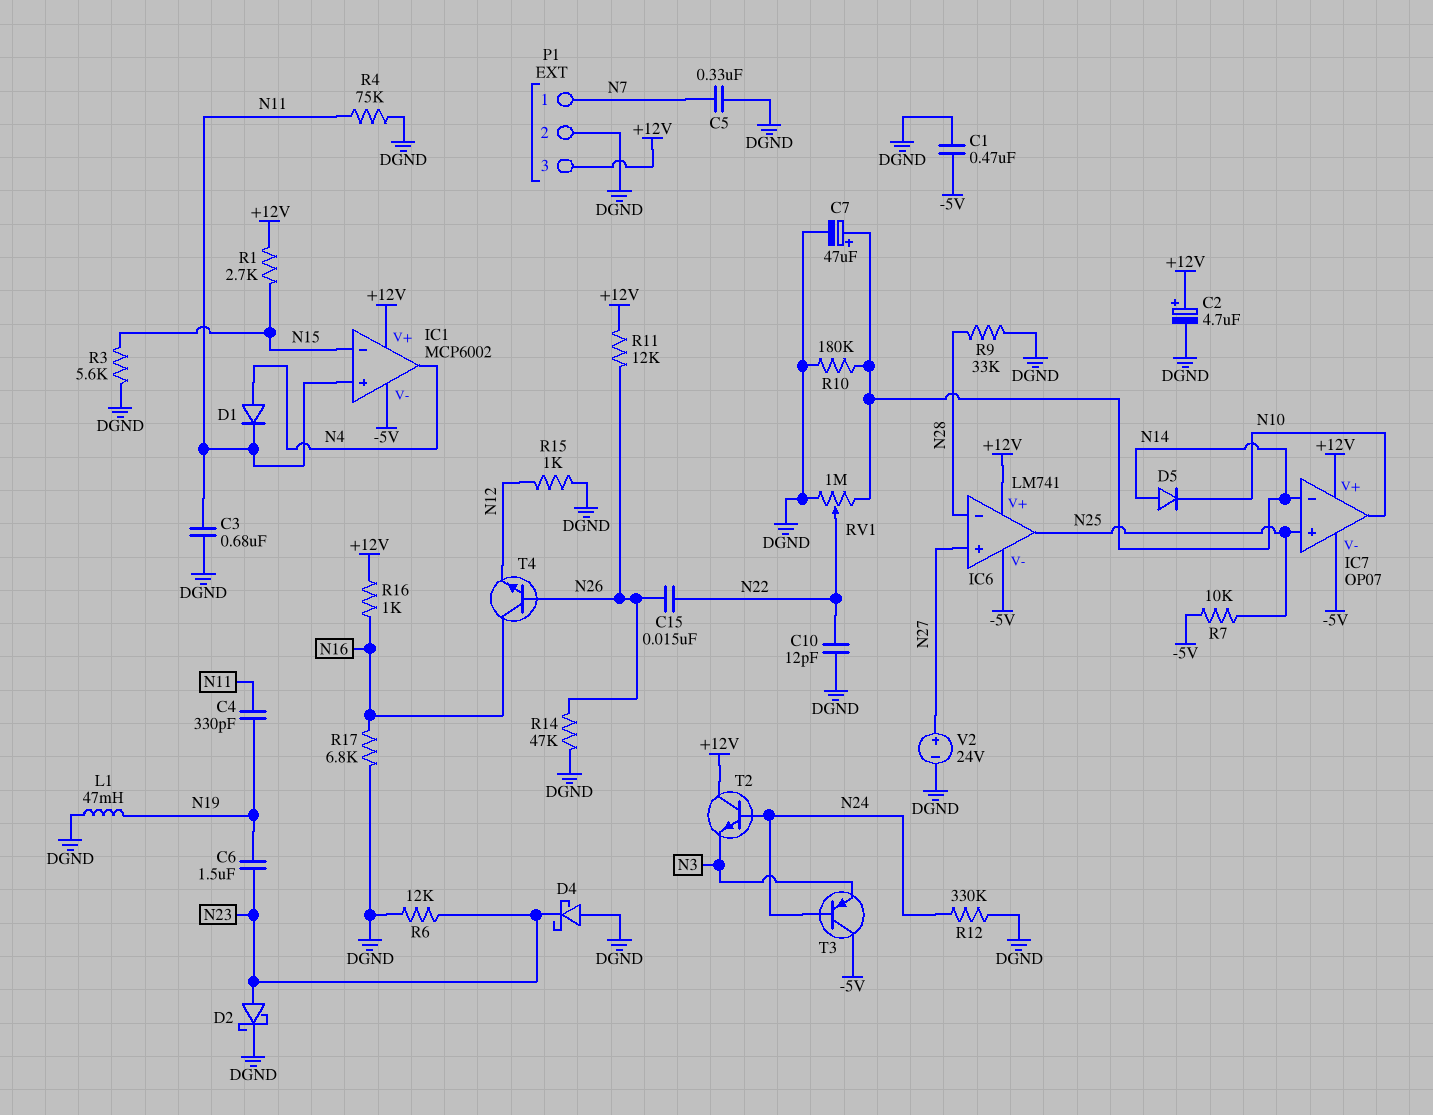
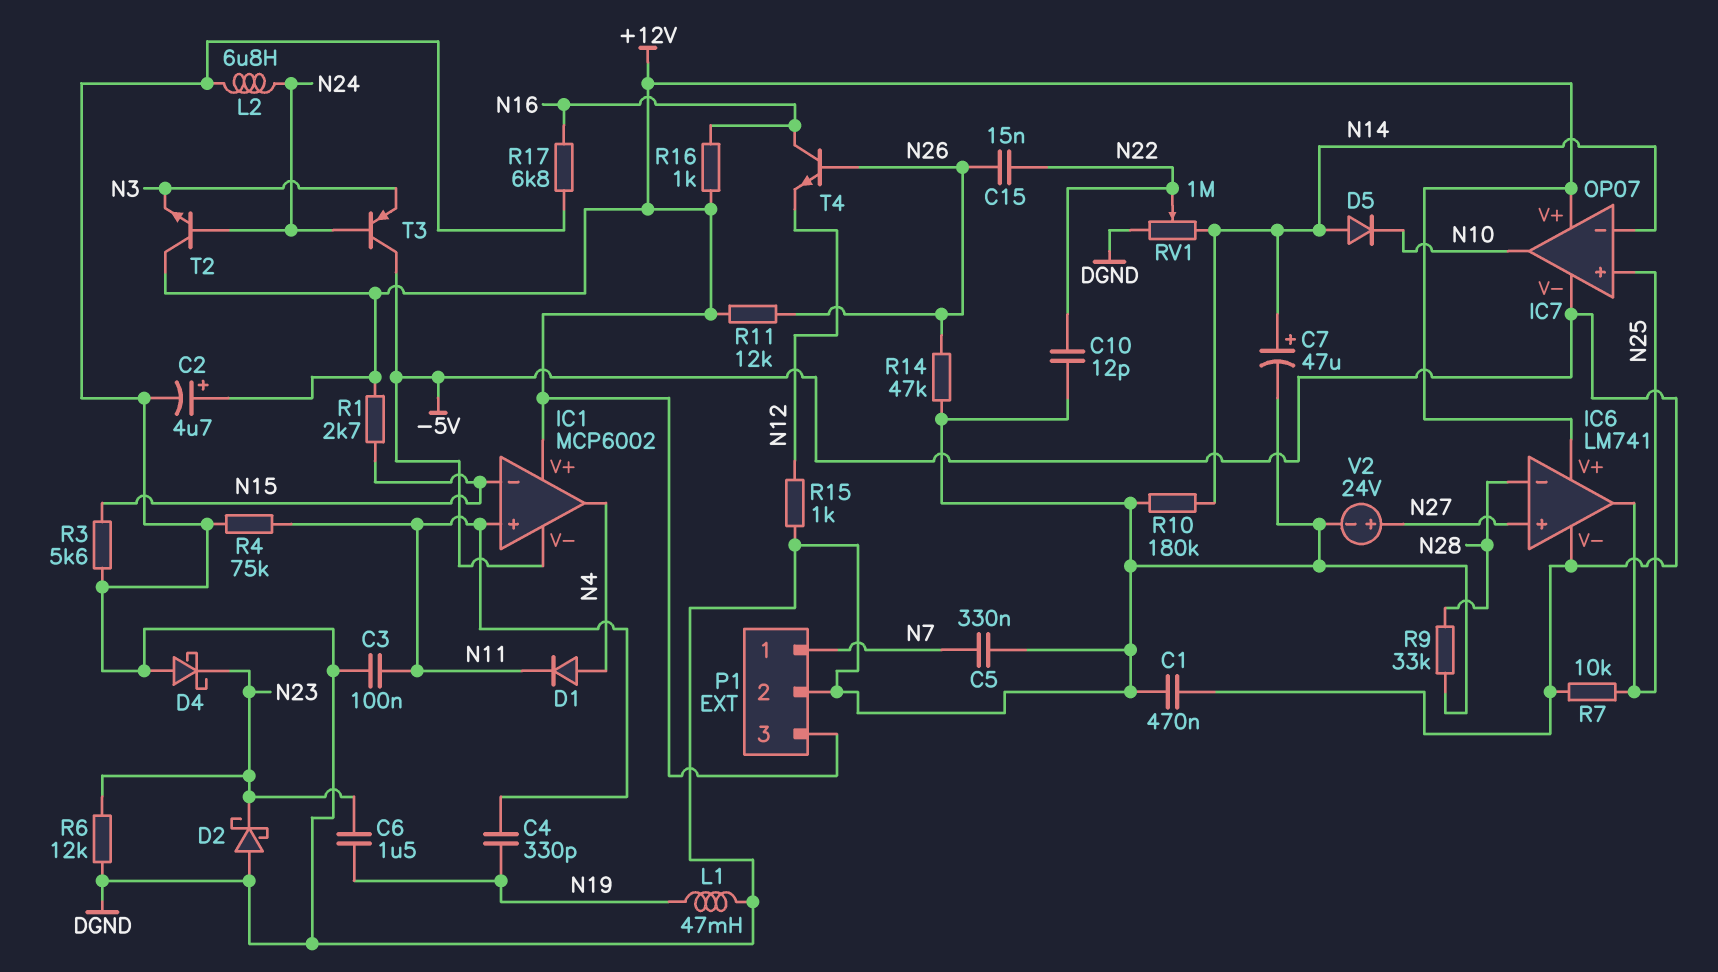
C3: 680nF (DGND, N11) -> 100nF (DGND, N11)
D2: schottky (A N23, K DGND) -> schottky (A DGND, K N23)
L2: none -> 6.8uH (DGND, N24)
R12: 330k (DGND, N24) -> none

